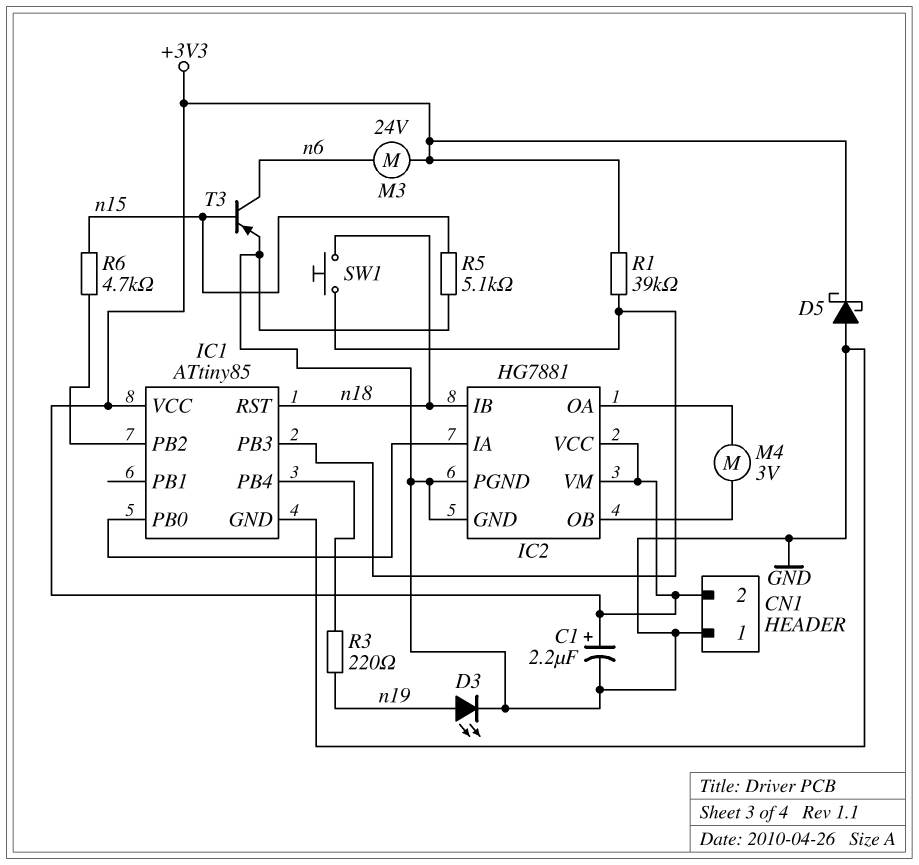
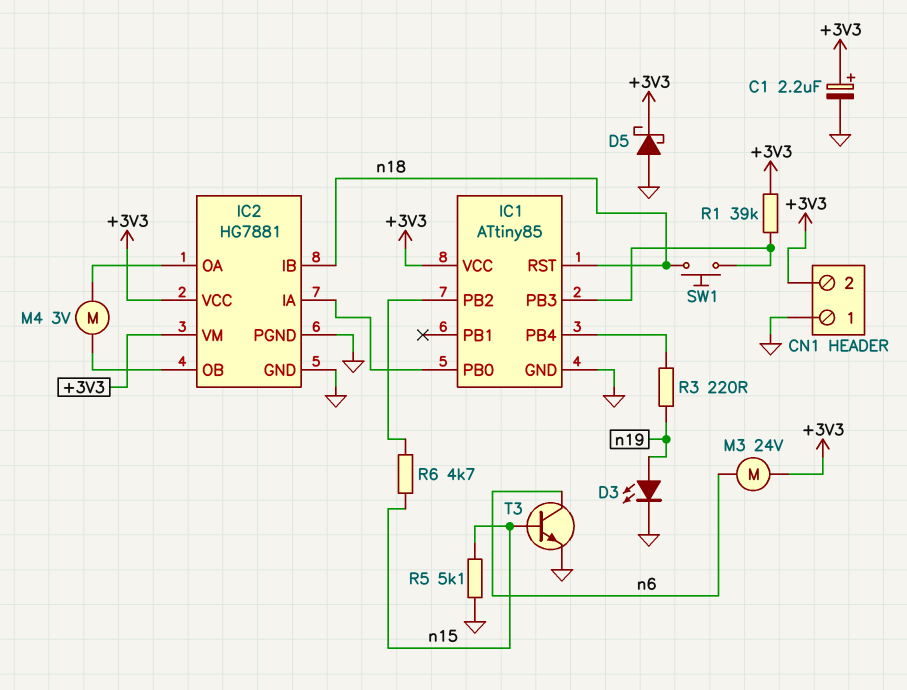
T3: PNP (B n15, C n6, E GND) -> NPN (B n15, C n6, E GND)

